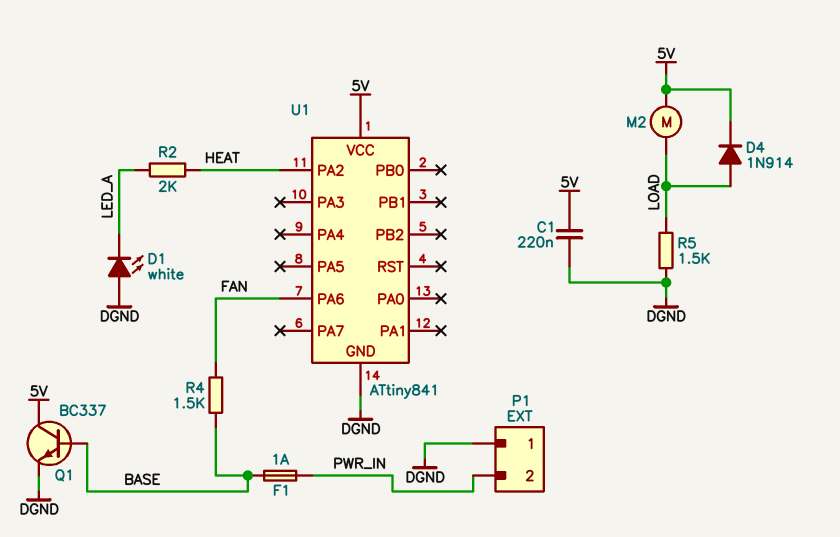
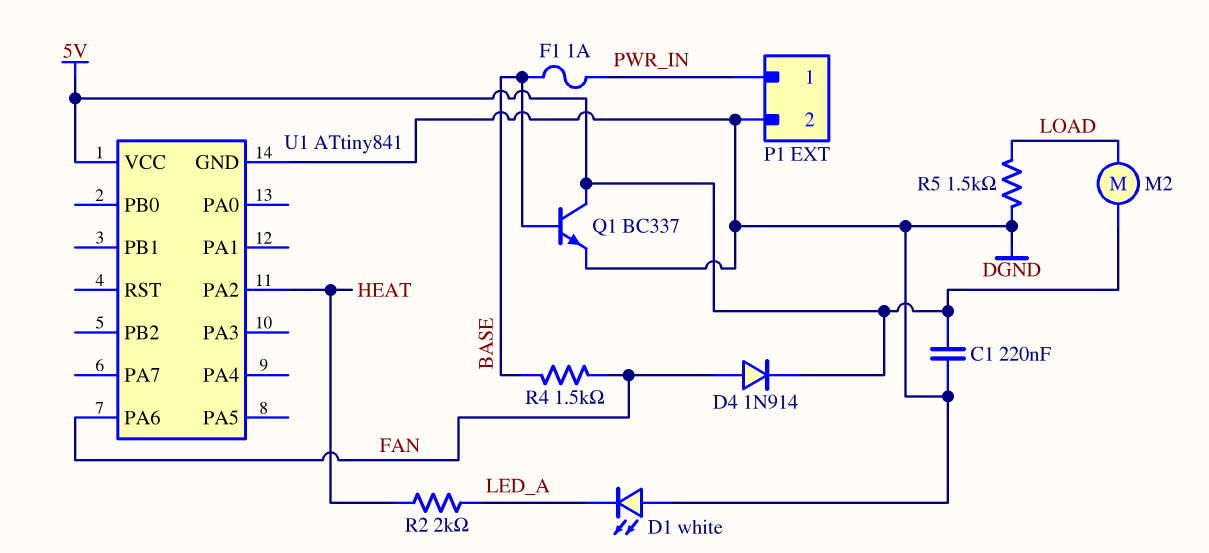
D4: diode 1N914 (A LOAD, K 5V) -> diode 1N914 (A FAN, K 5V)
P1 pin 1: DGND -> PWR_IN
P1 pin 2: PWR_IN -> DGND

